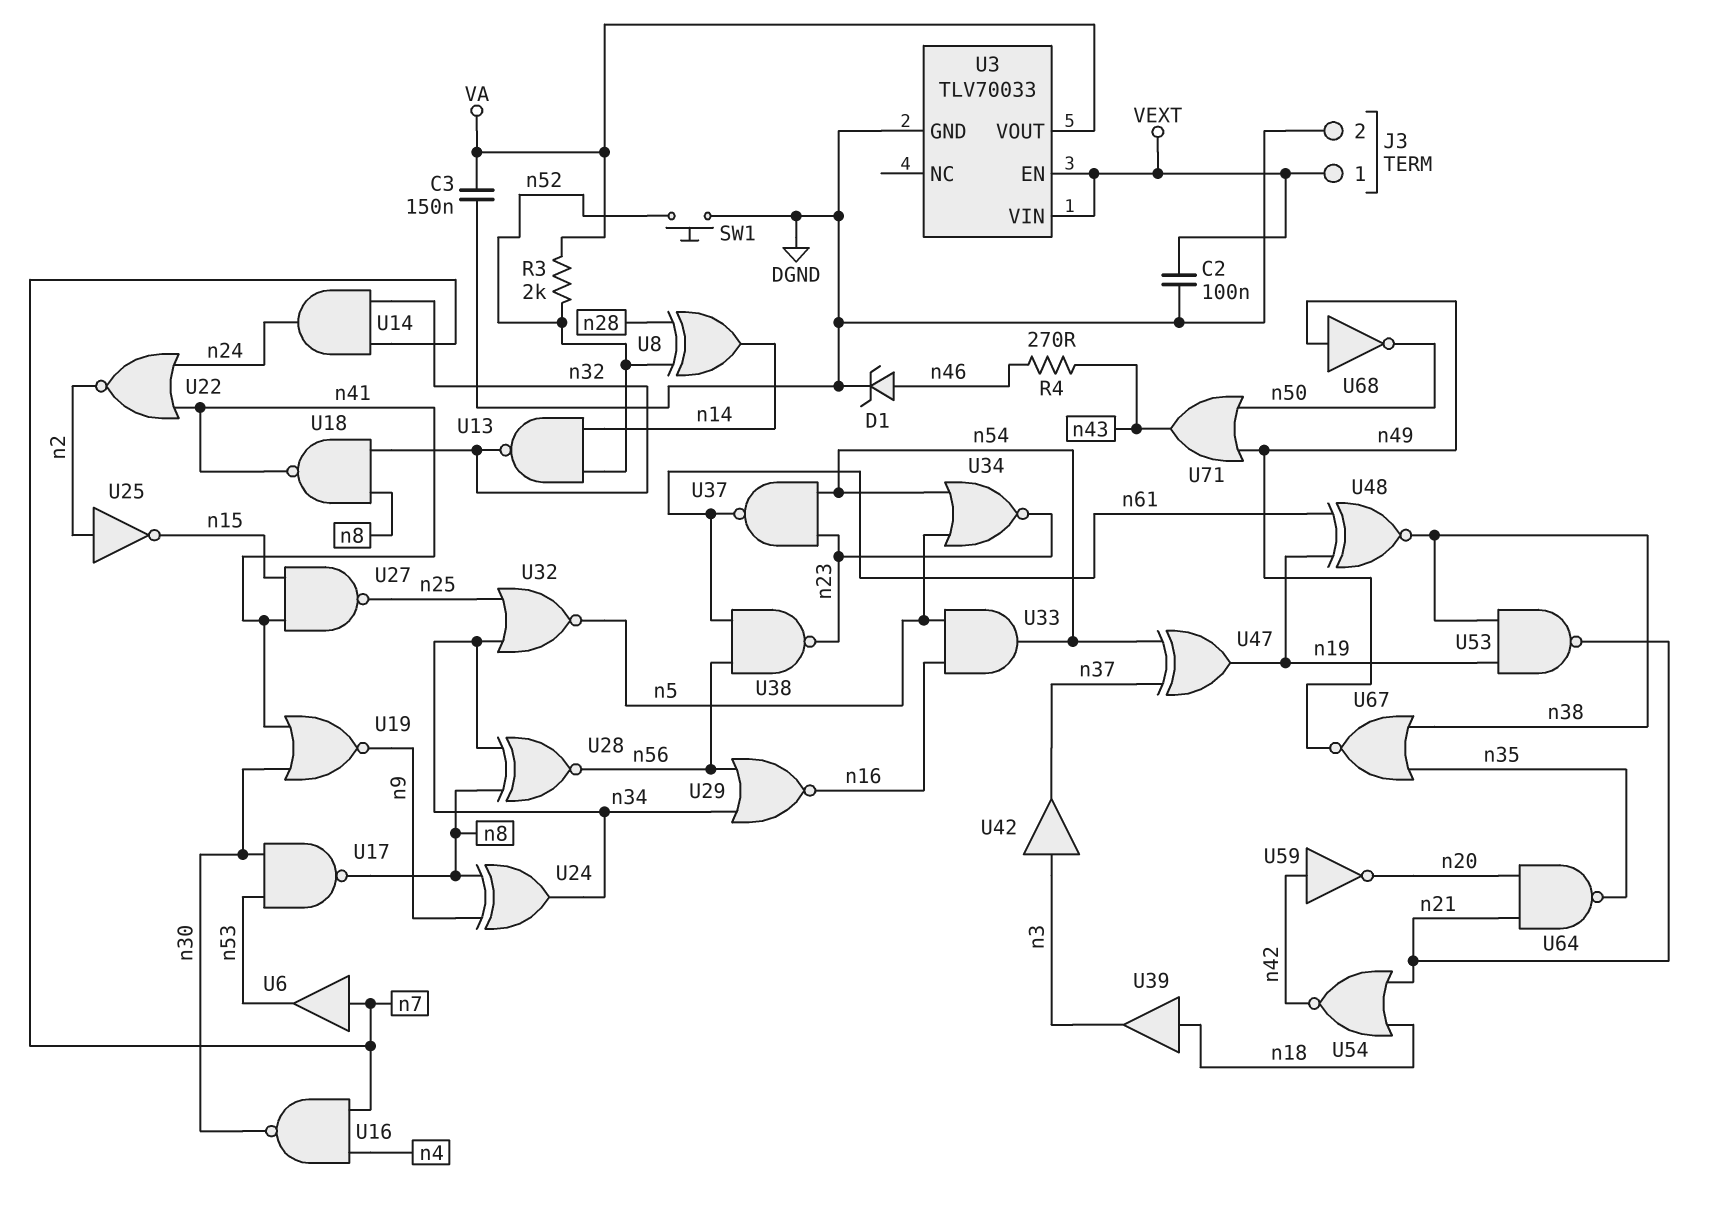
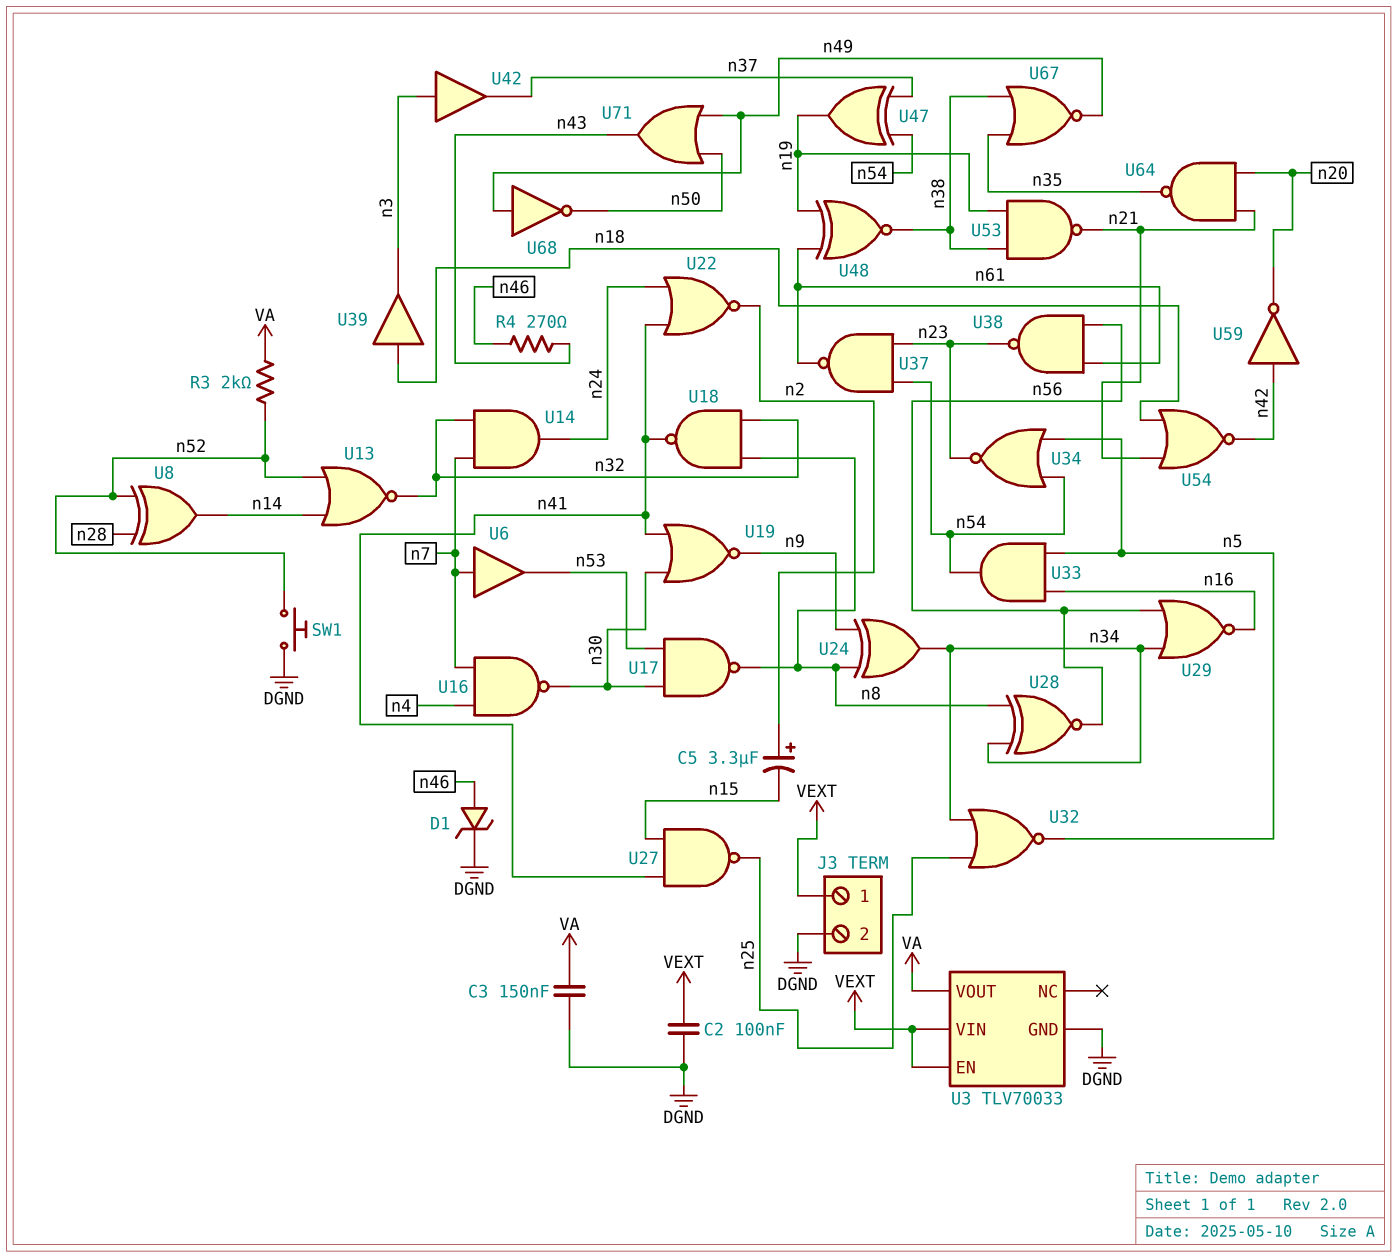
C5: none -> 3.3uF (plus n2, minus n15)
U13: NAND (in n14, in n52, out n32) -> NOR (in n14, in n52, out n32)
U25: NOT (in n2, out n15) -> none

